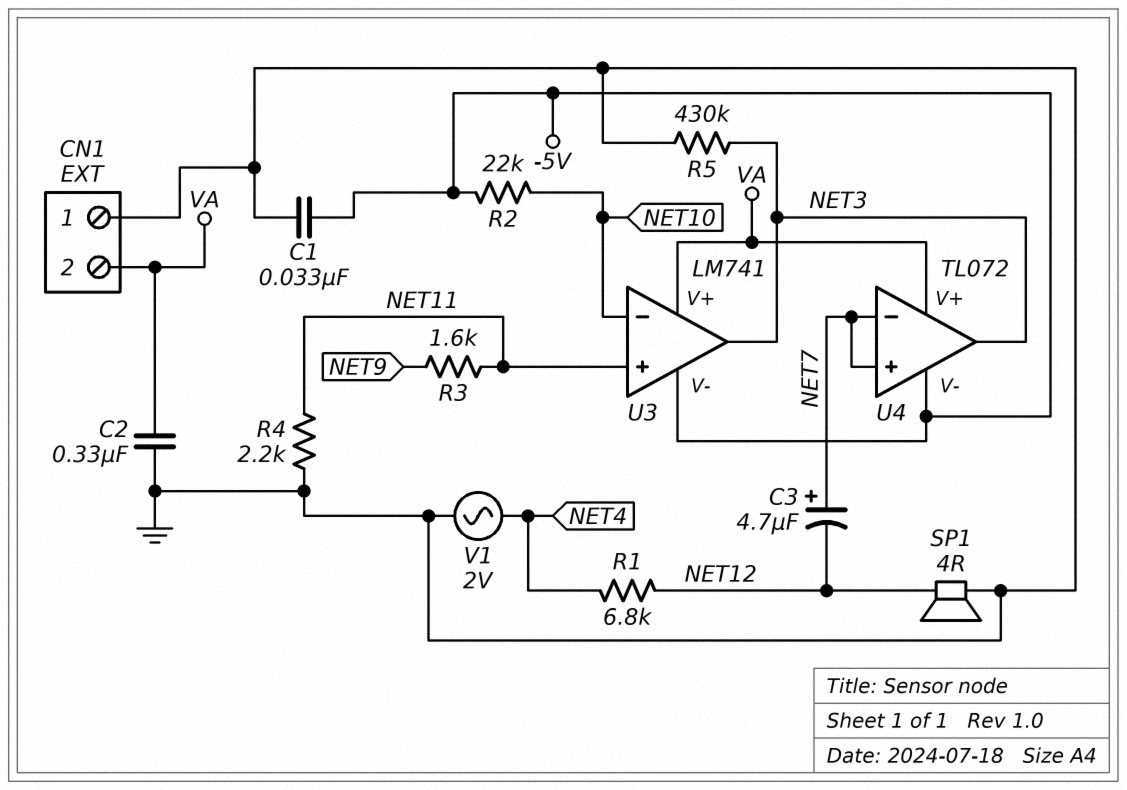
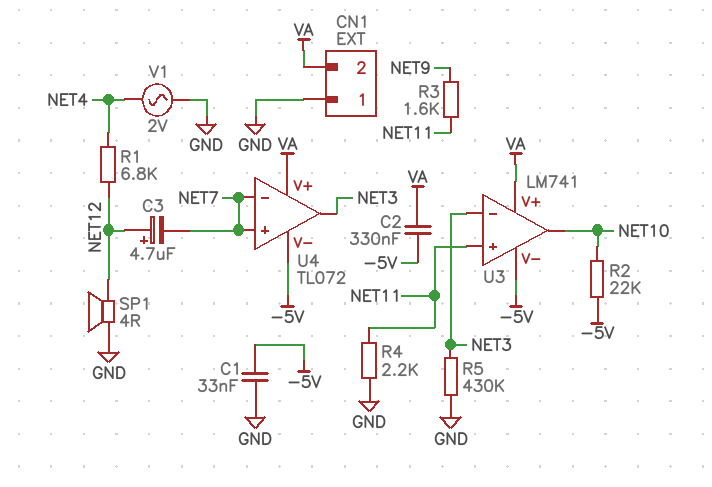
C2: 330nF (GND, VA) -> 330nF (-5V, VA)
C3: 4.7uF (plus NET7, minus NET12) -> 4.7uF (plus NET12, minus NET7)
U3 pin in-: NET10 -> NET3
U3 pin out: NET3 -> NET10

